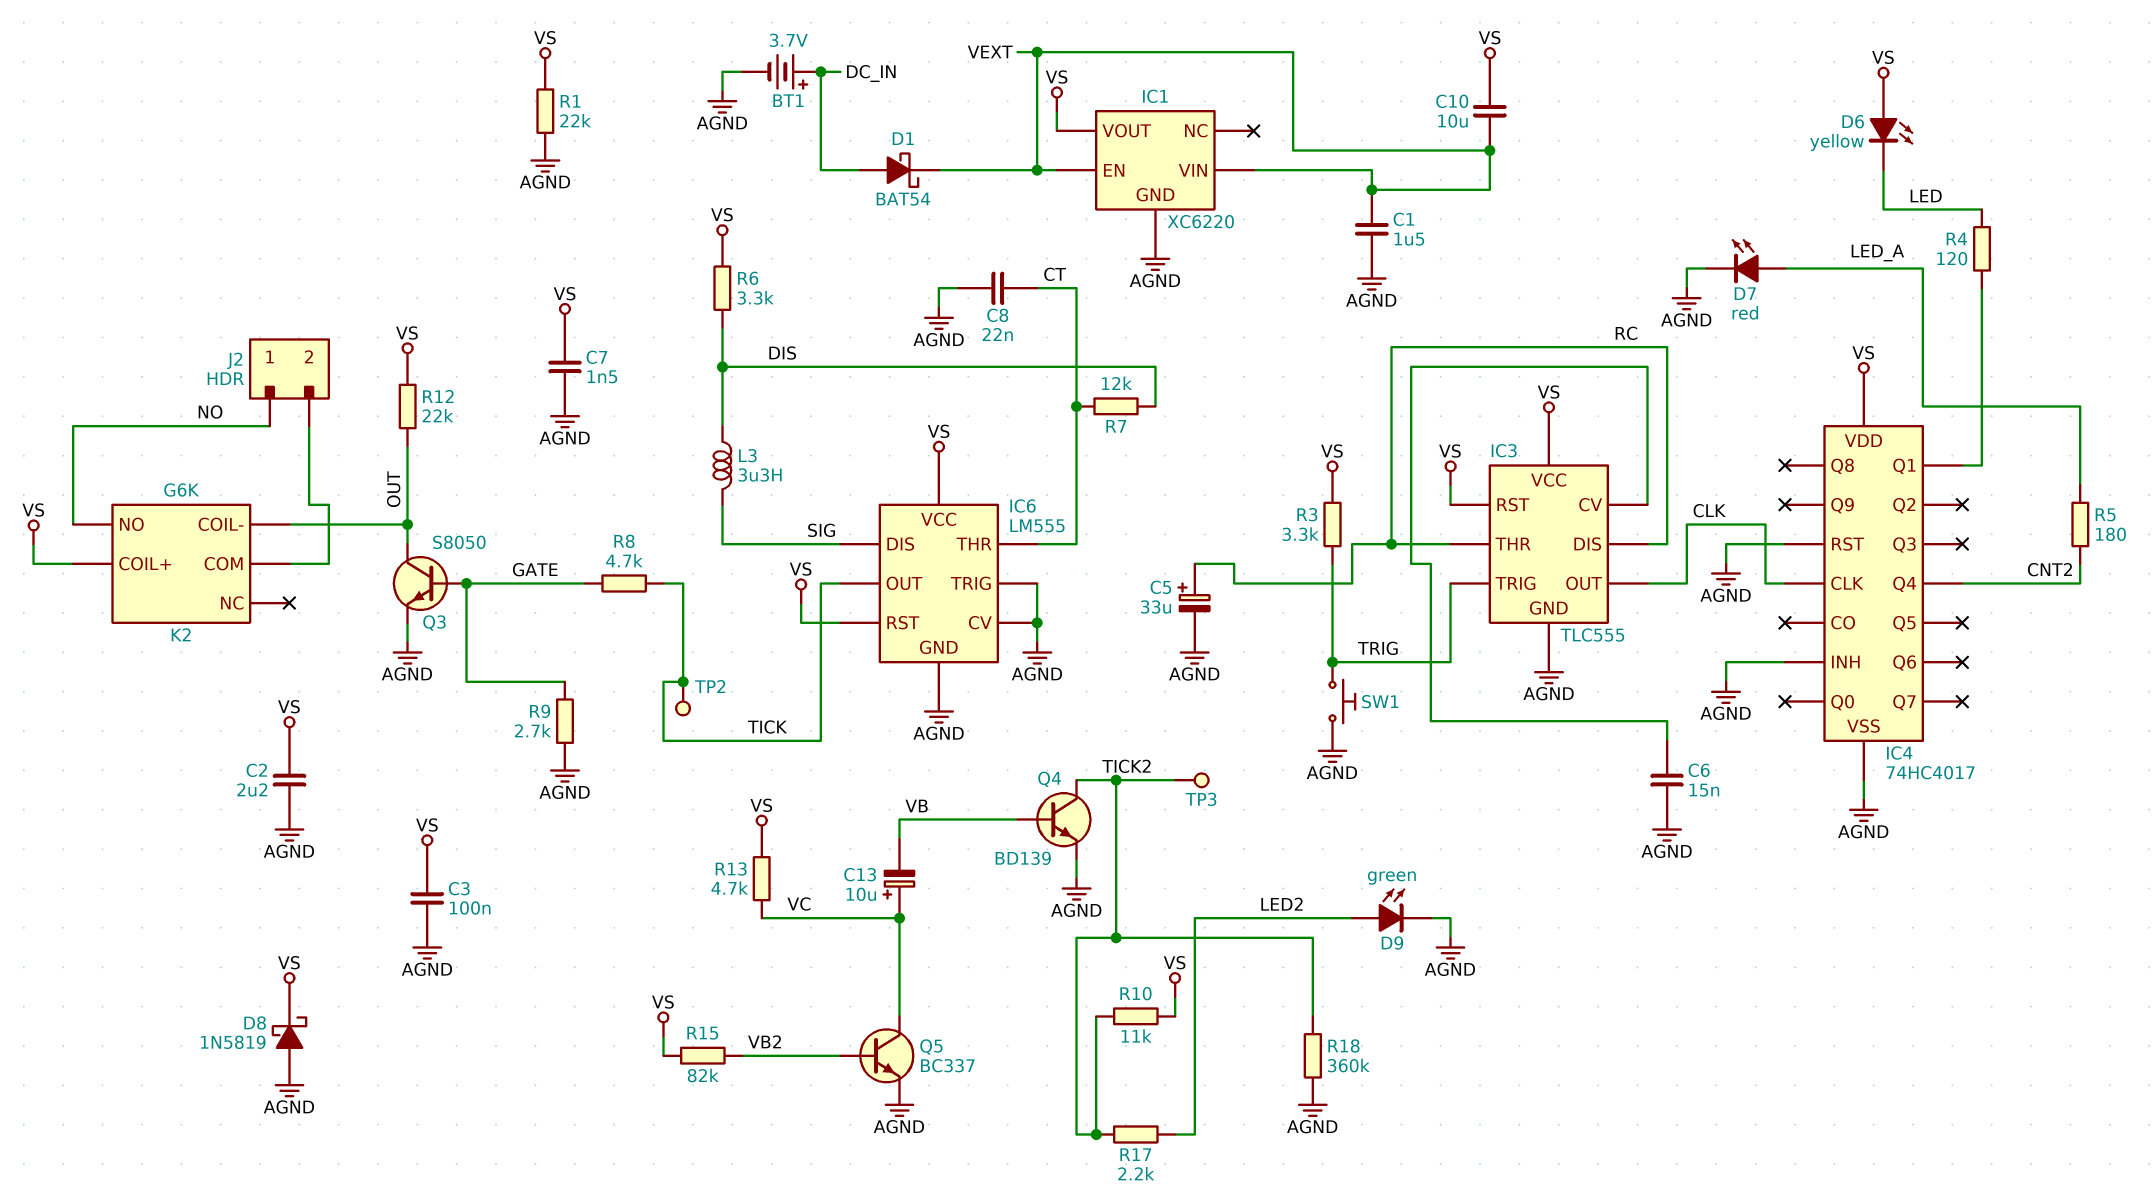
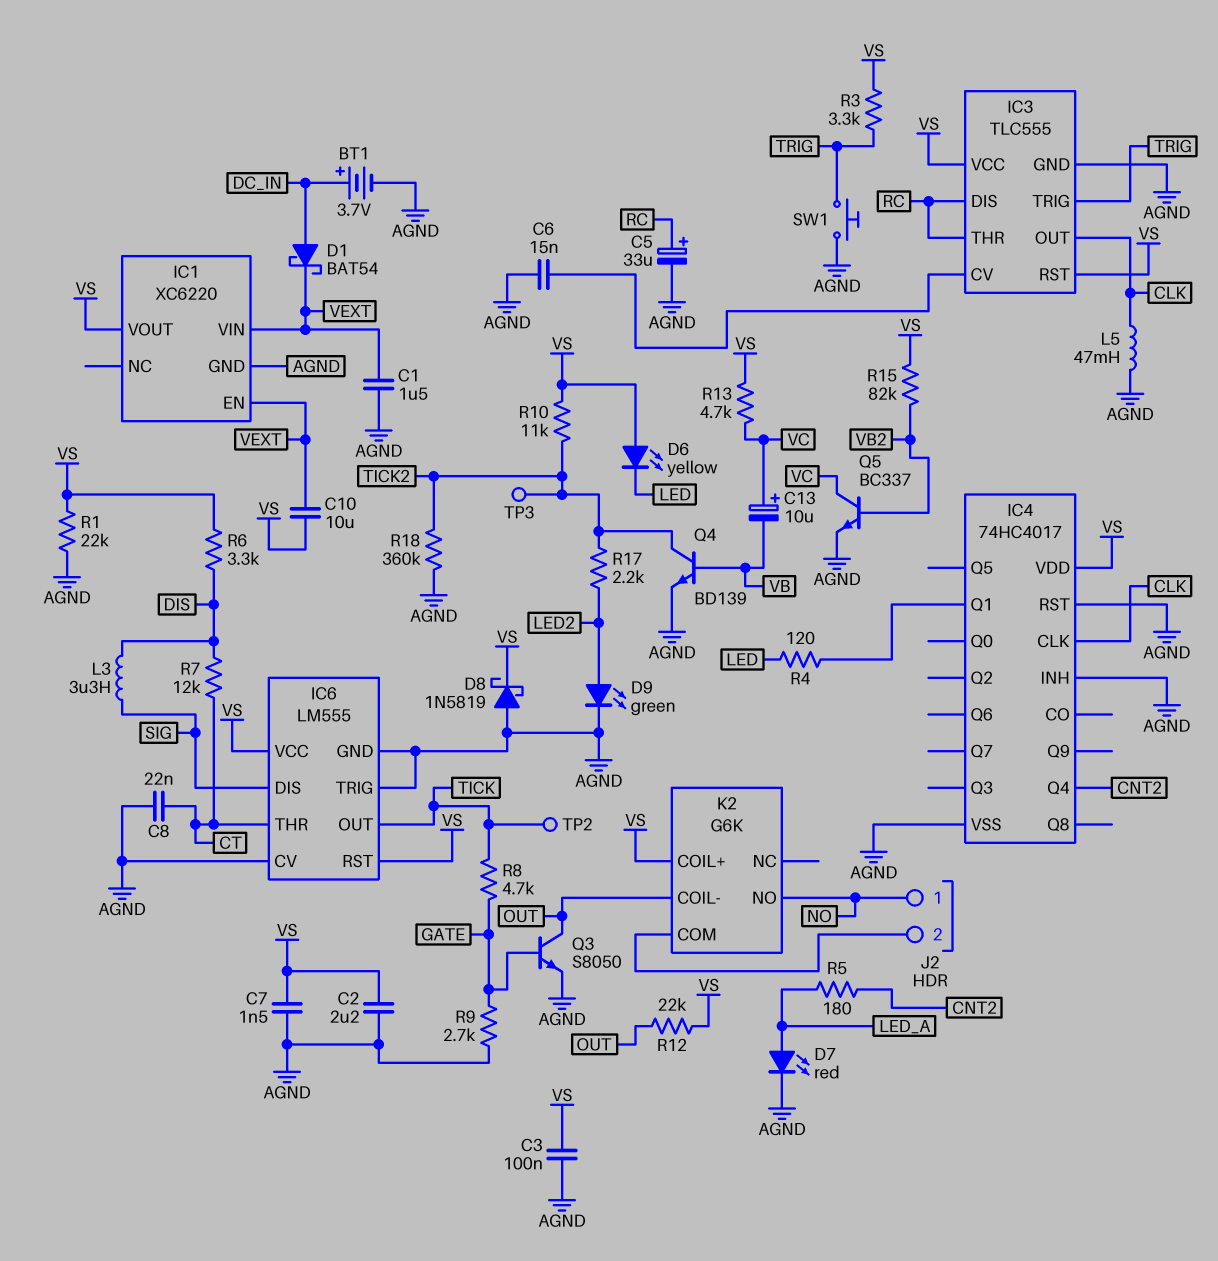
L5: none -> 47mH (AGND, CLK)

